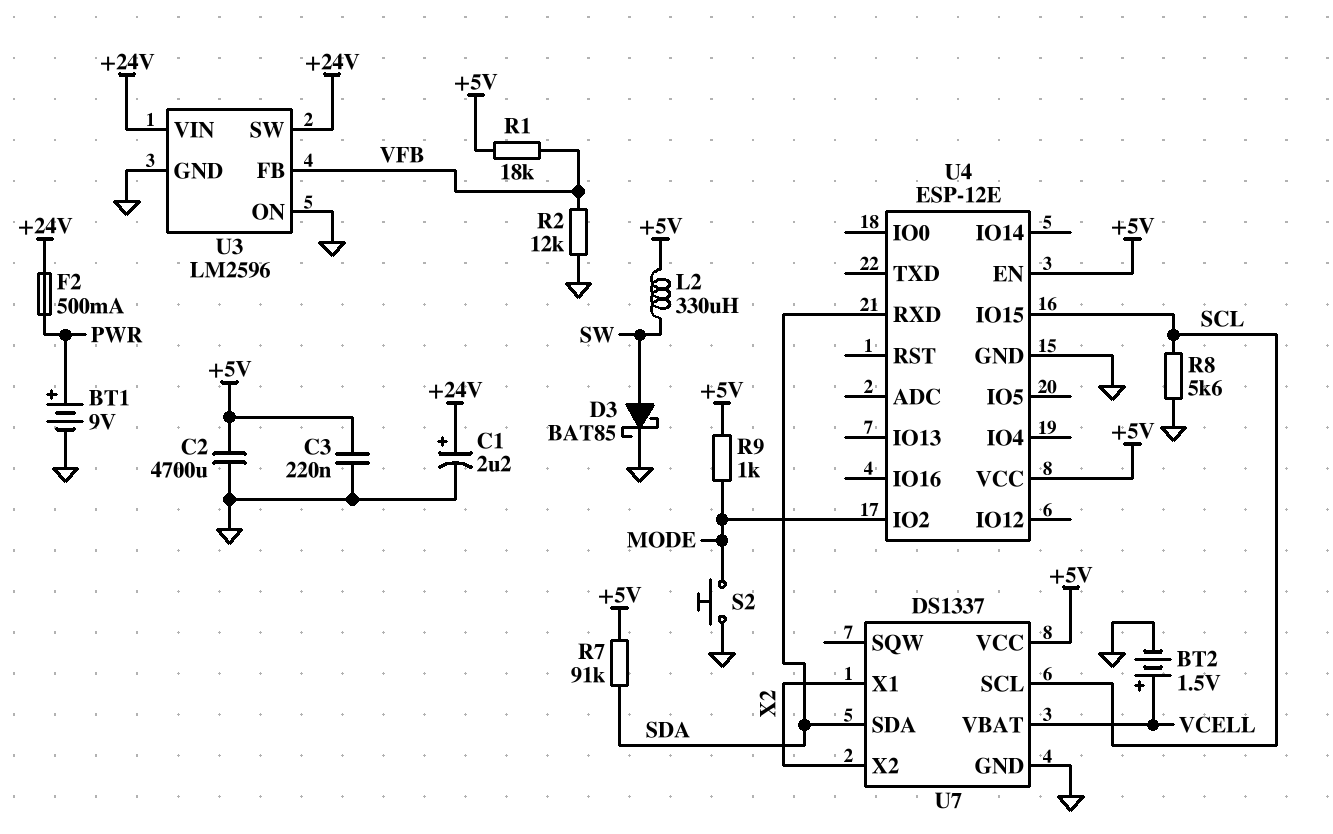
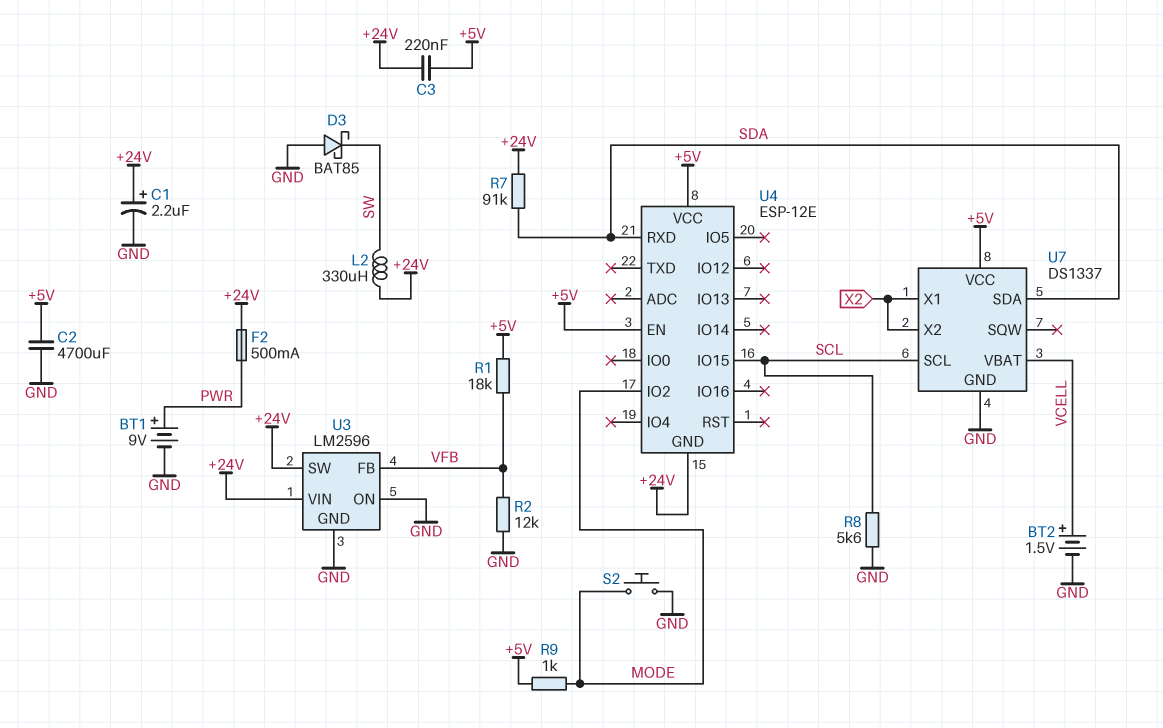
C3: 220nF (+5V, GND) -> 220nF (+5V, +24V)
D3: schottky BAT85 (A SW, K GND) -> schottky BAT85 (A GND, K SW)
L2: 330uH (+5V, SW) -> 330uH (+24V, SW)
R7: 91k (+5V, SDA) -> 91k (+24V, SDA)
U4 pin GND: GND -> +24V

